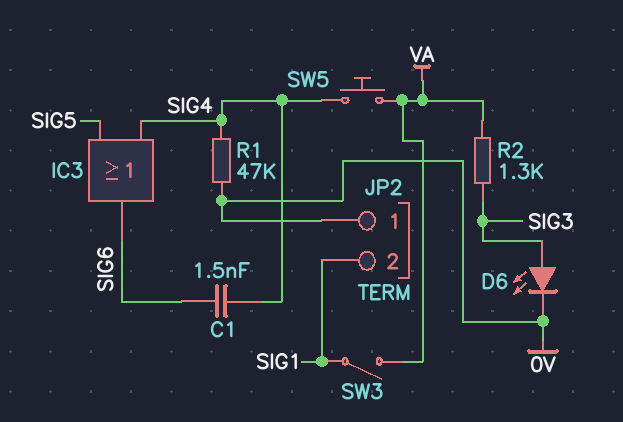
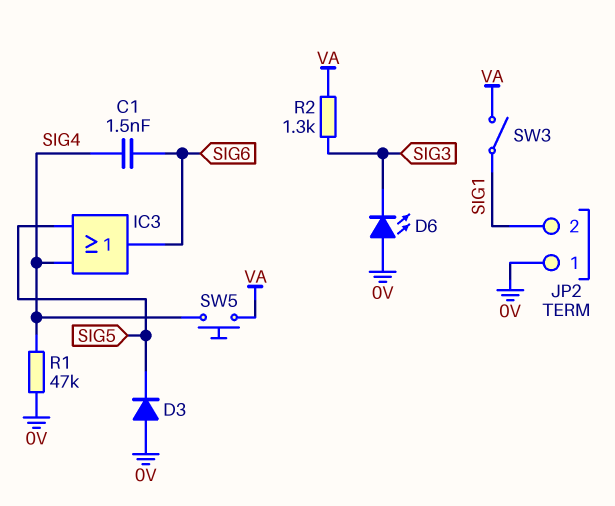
D3: none -> diode (A 0V, K SIG5)
D6: LED (A SIG3, K 0V) -> LED (A 0V, K SIG3)

